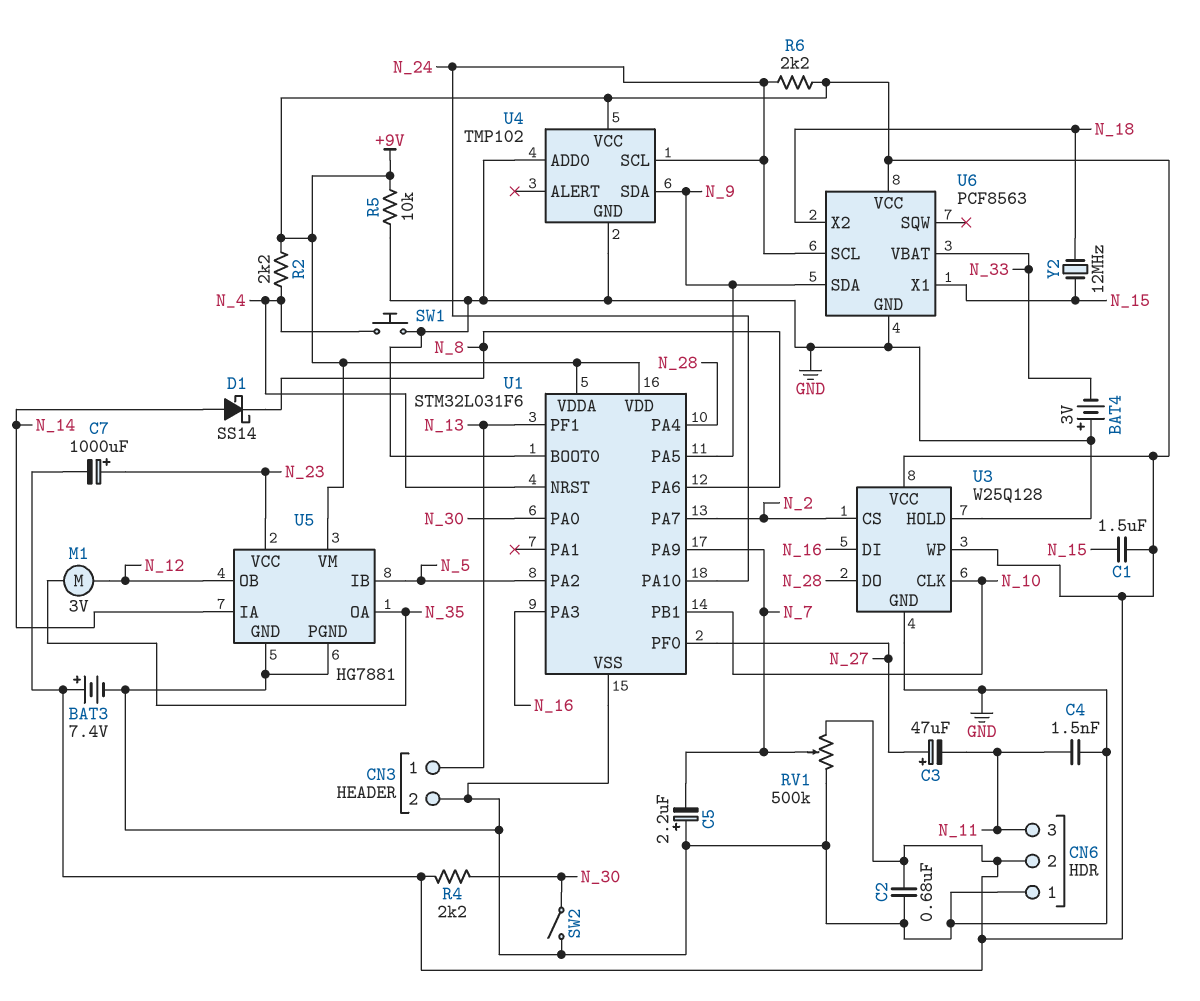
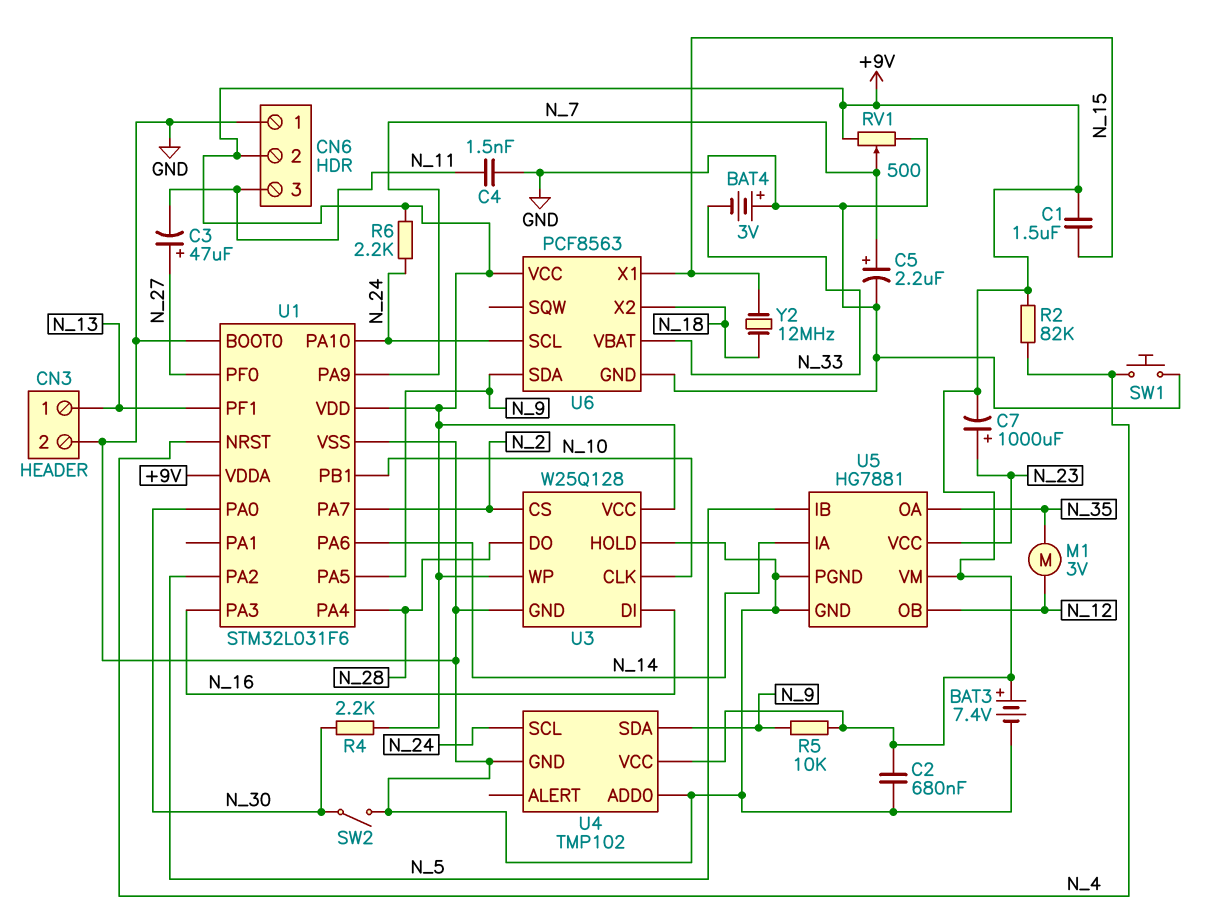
C5: 2.2uF (plus GND, minus N_7) -> 2.2uF (plus N_7, minus GND)
D1: schottky SS14 (A N_14, K N_8) -> none
R2: 2.2k (+9V, N_4) -> 82k (+9V, N_4)
R5: 10k (+9V, GND) -> 10k (+9V, N_9)
RV1: 500k (+9V, GND, wiper N_7) -> 500 (+9V, GND, wiper N_7)
U1 pin PA6: N_8 -> N_14

